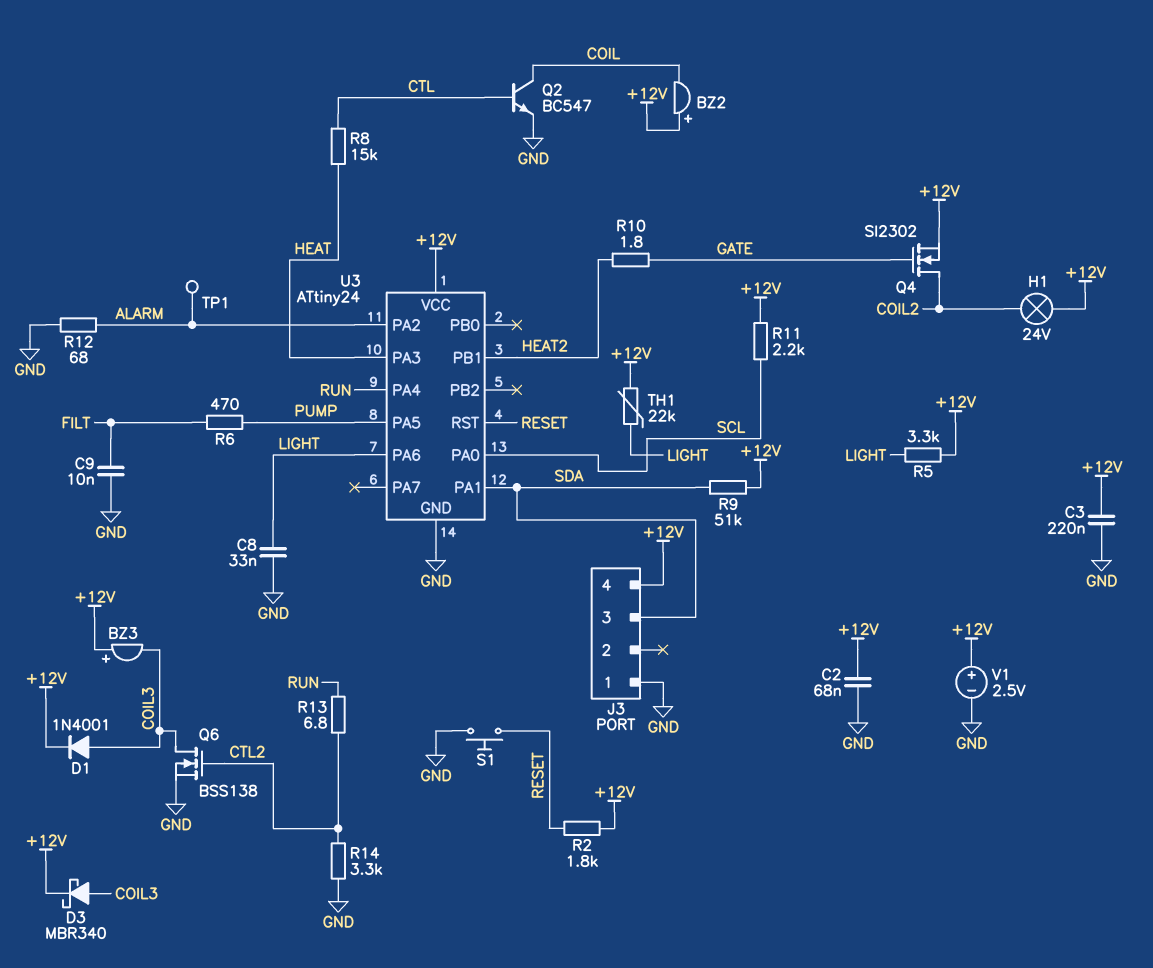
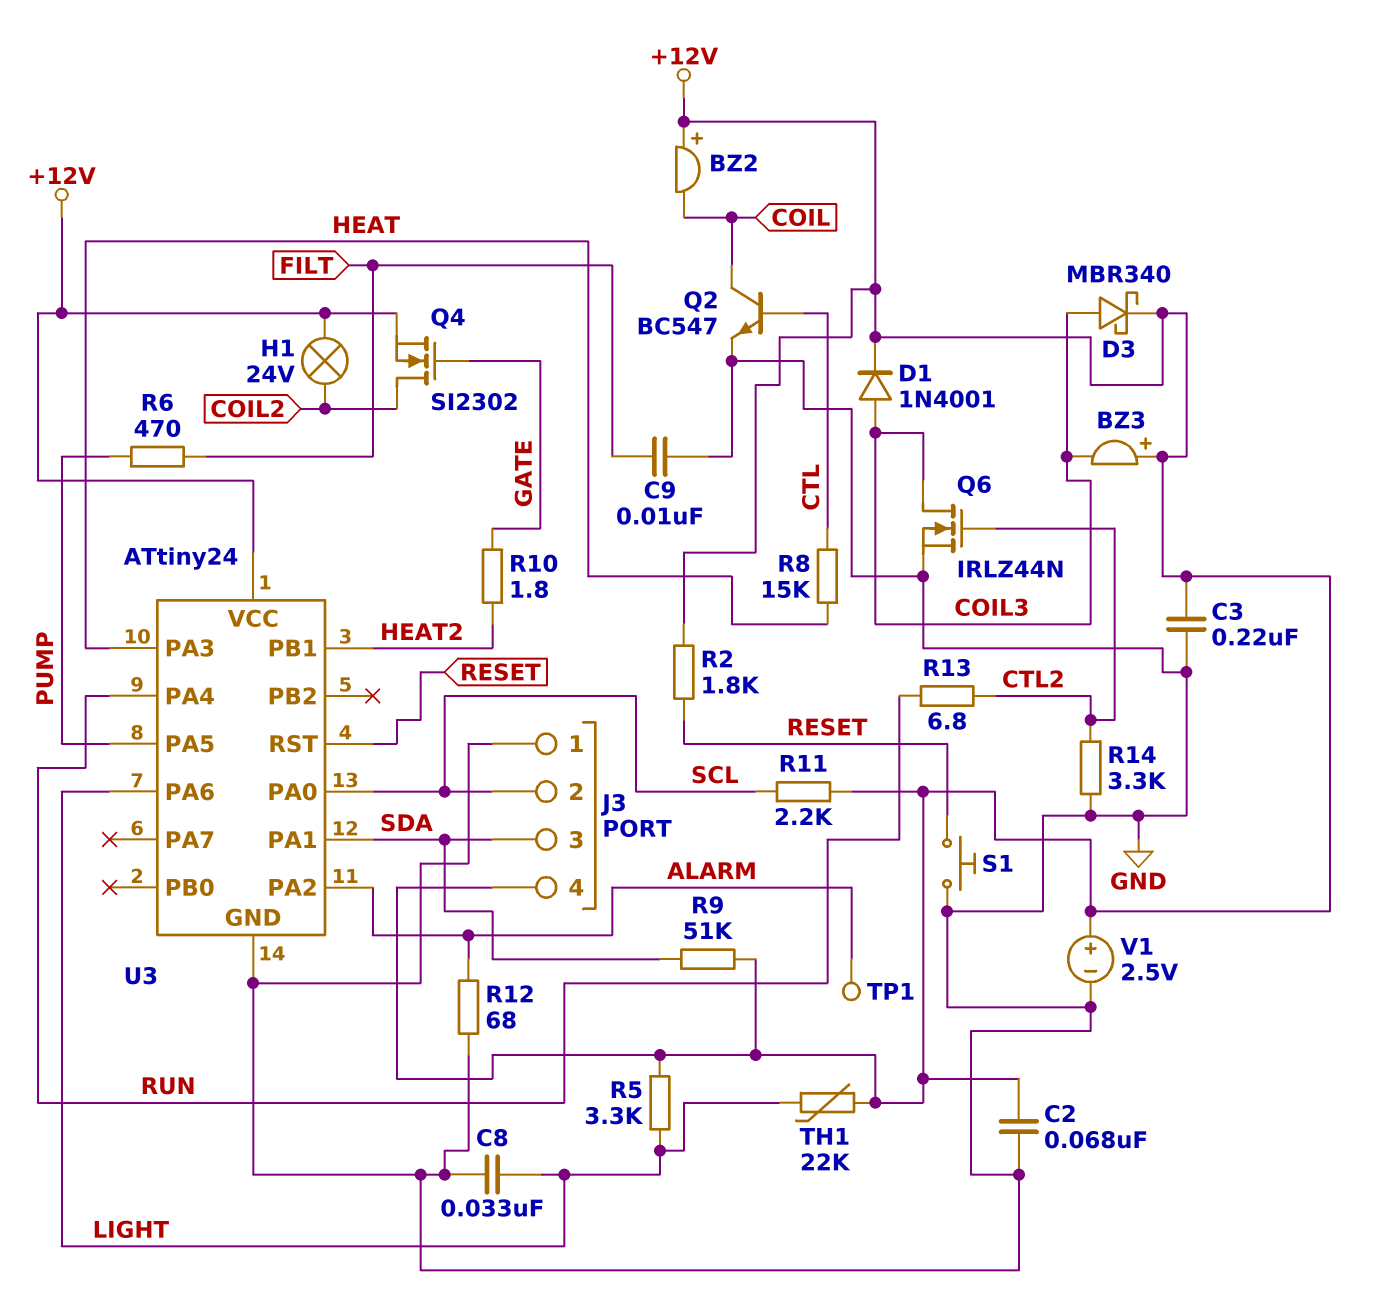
J3 pin 2: none -> SCL
Q6: NMOS BSS138 (G CTL2, D COIL3, S GND) -> NMOS IRLZ44N (G CTL2, D COIL3, S GND)

